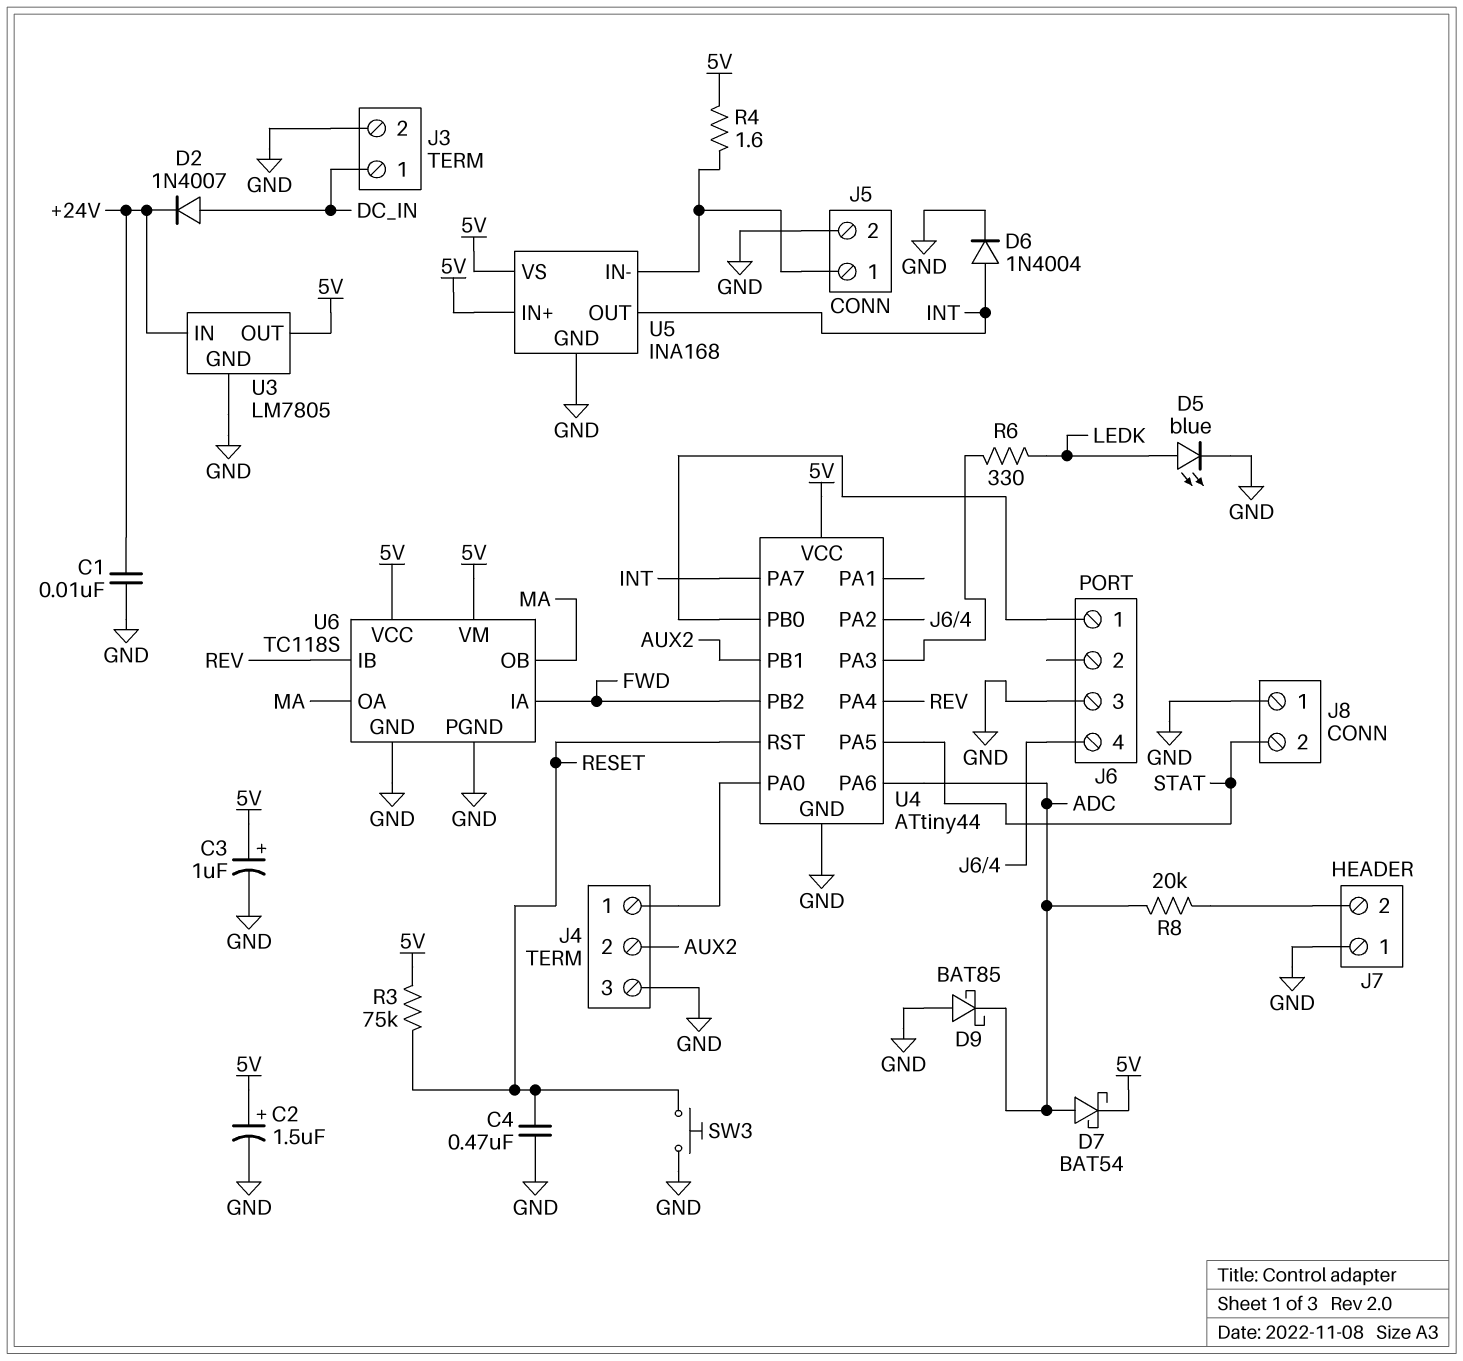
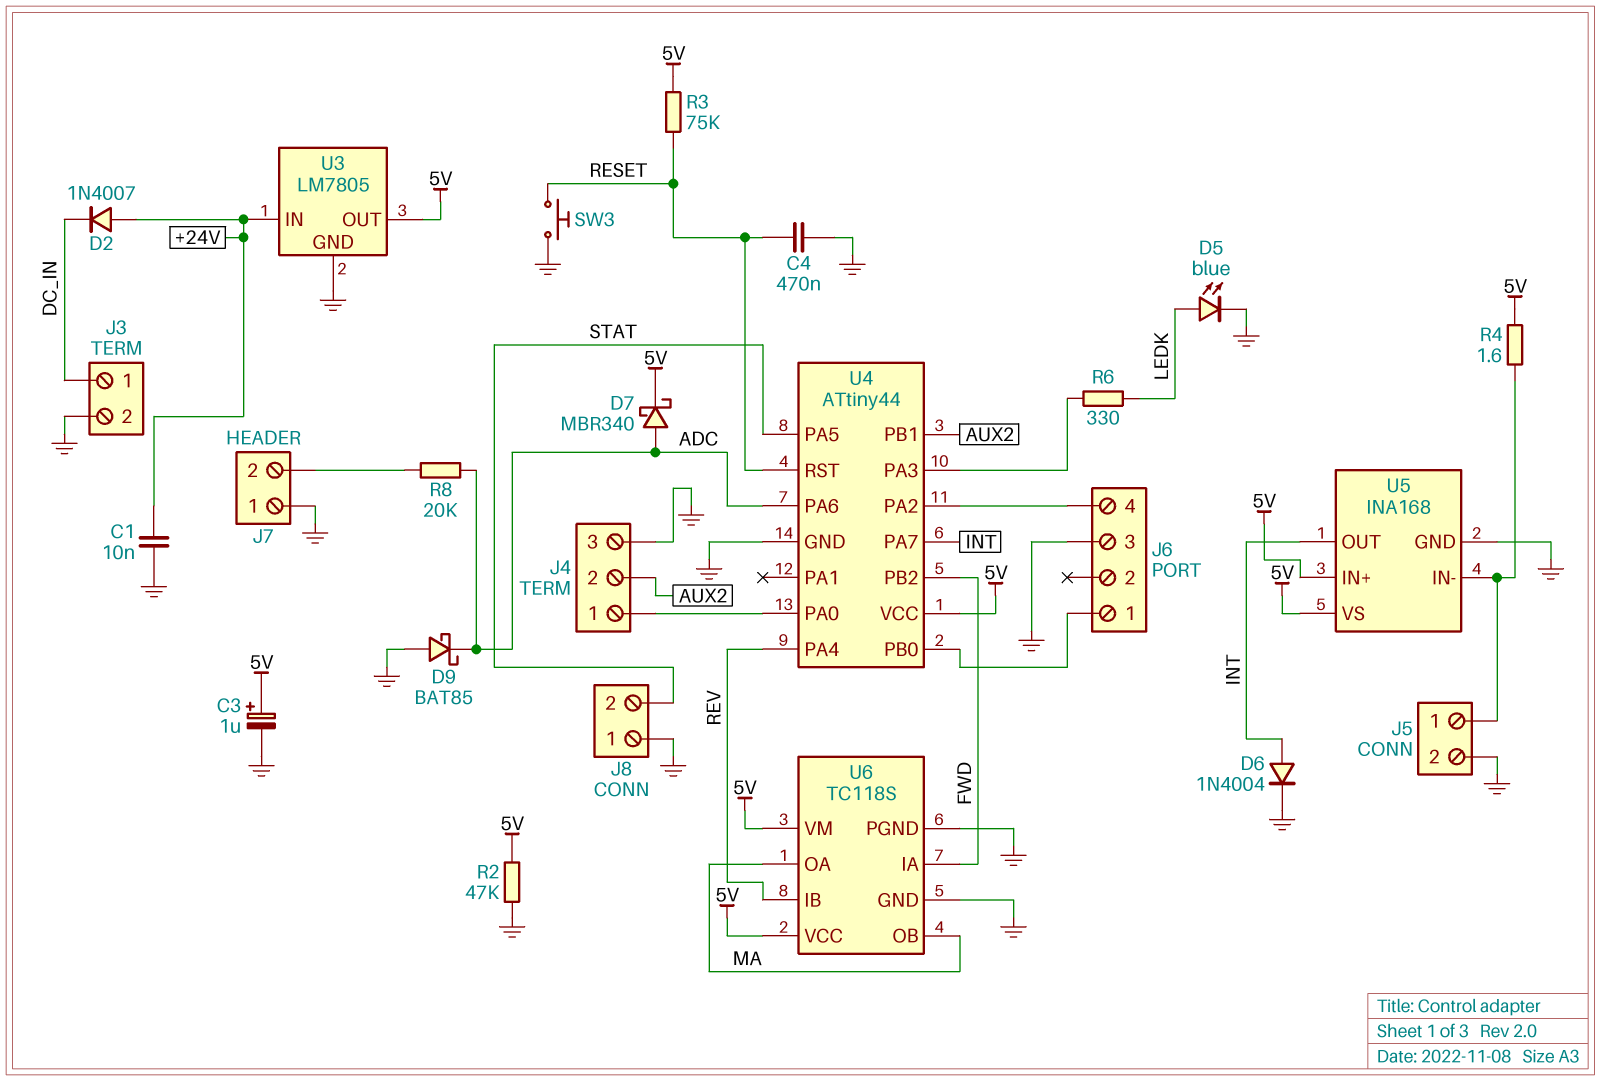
C2: 1.5uF (plus 5V, minus GND) -> none
D2: diode 1N4007 (A DC_IN, K +24V) -> diode 1N4007 (A +24V, K DC_IN)
D7: schottky BAT54 (A ADC, K 5V) -> schottky MBR340 (A ADC, K 5V)
R2: none -> 47k (5V, GND)

